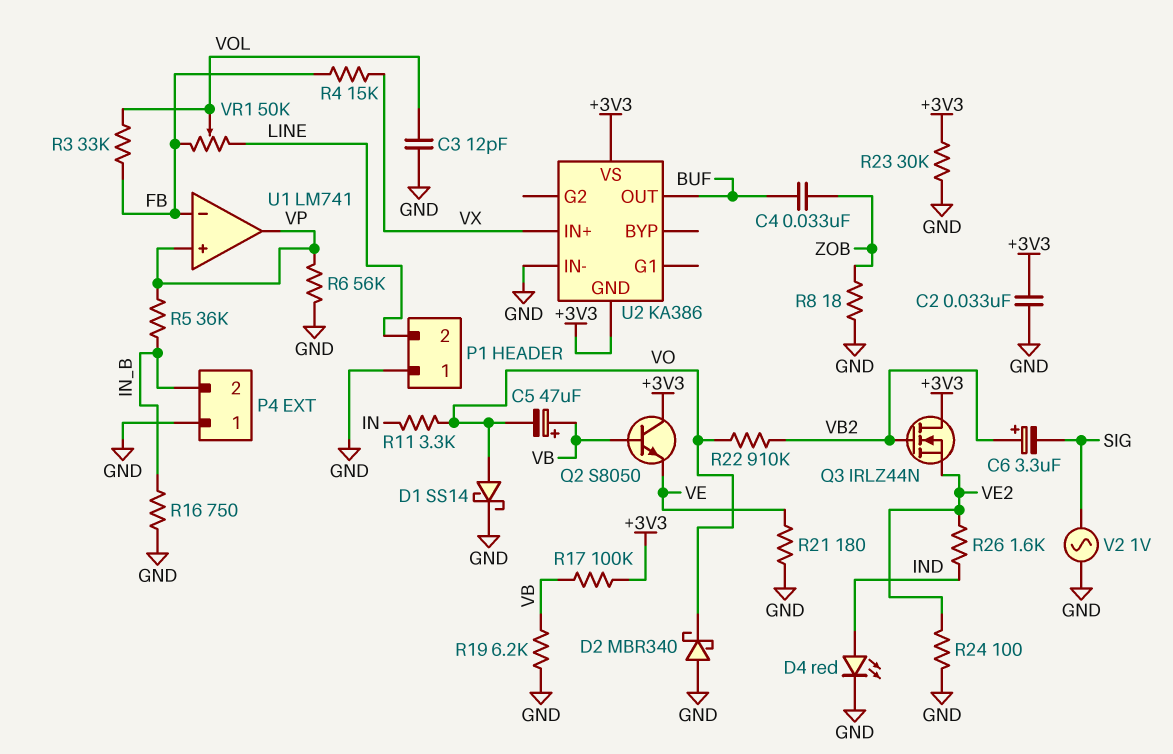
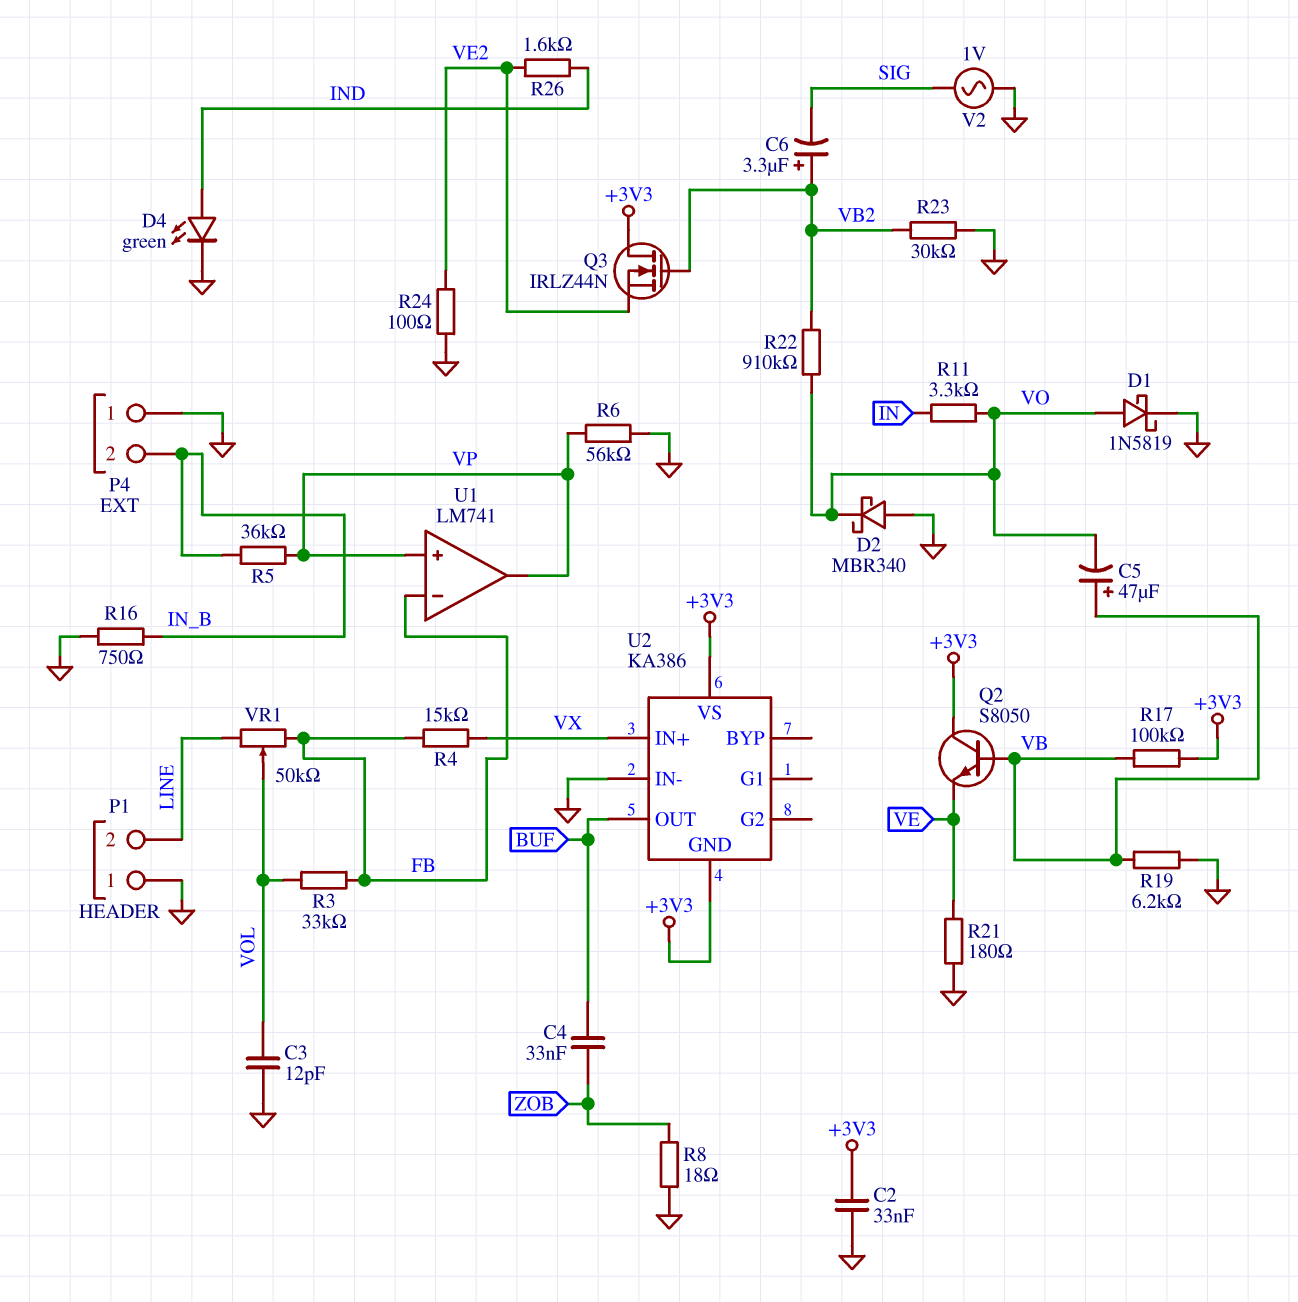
D1: schottky SS14 (A VO, K GND) -> schottky 1N5819 (A VO, K GND)
D4: LED red (A IND, K GND) -> LED green (A IND, K GND)
R23: 30k (+3V3, GND) -> 30k (GND, VB2)

